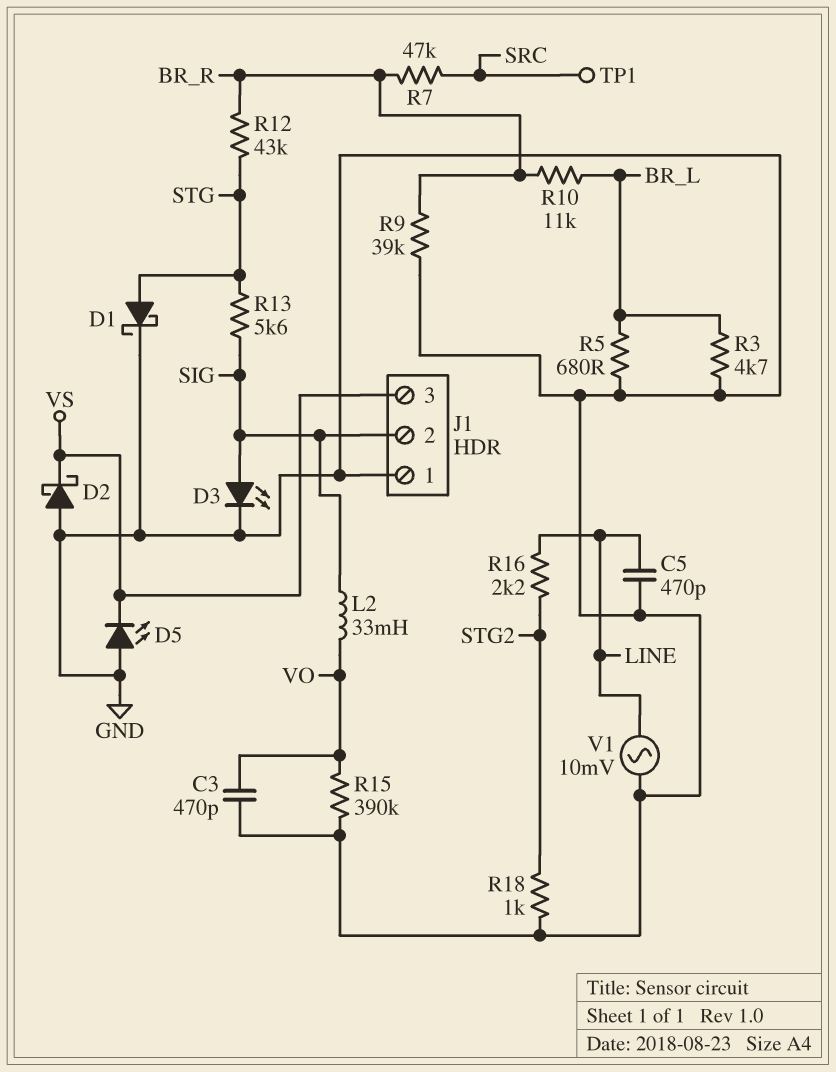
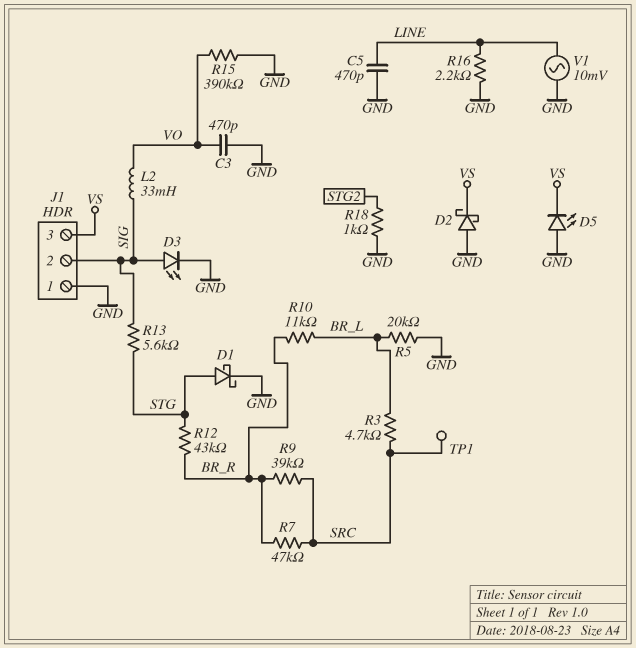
R3: 4.7k (BR_L, GND) -> 4.7k (BR_L, SRC)
R5: 680 (BR_L, GND) -> 20k (BR_L, GND)
R9: 39k (BR_R, GND) -> 39k (BR_R, SRC)
R16: 2.2k (LINE, STG2) -> 2.2k (GND, LINE)

